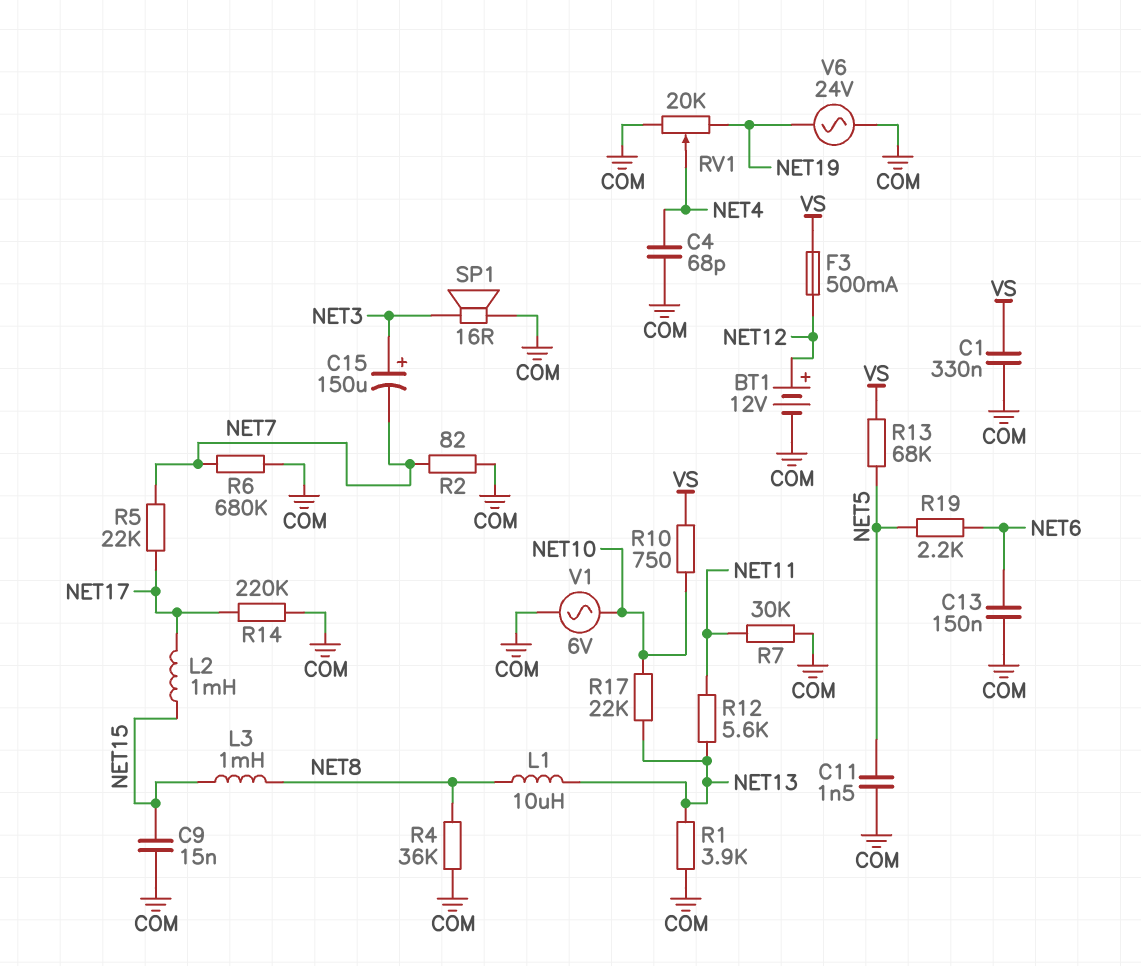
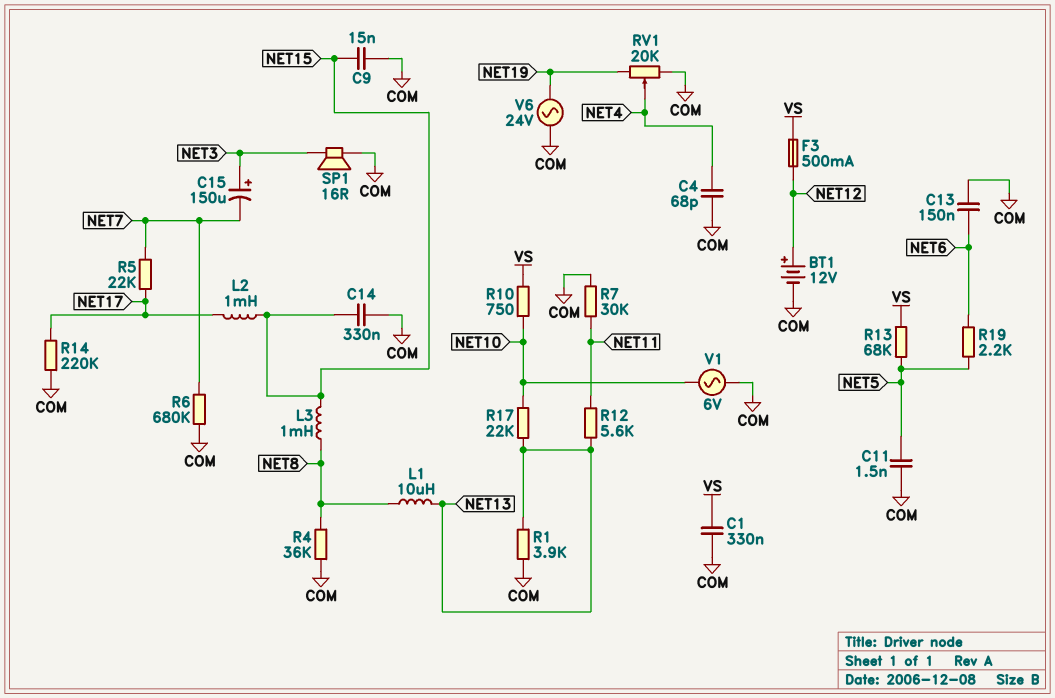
C14: none -> 330nF (COM, NET15)
R2: 82 (COM, NET7) -> none

